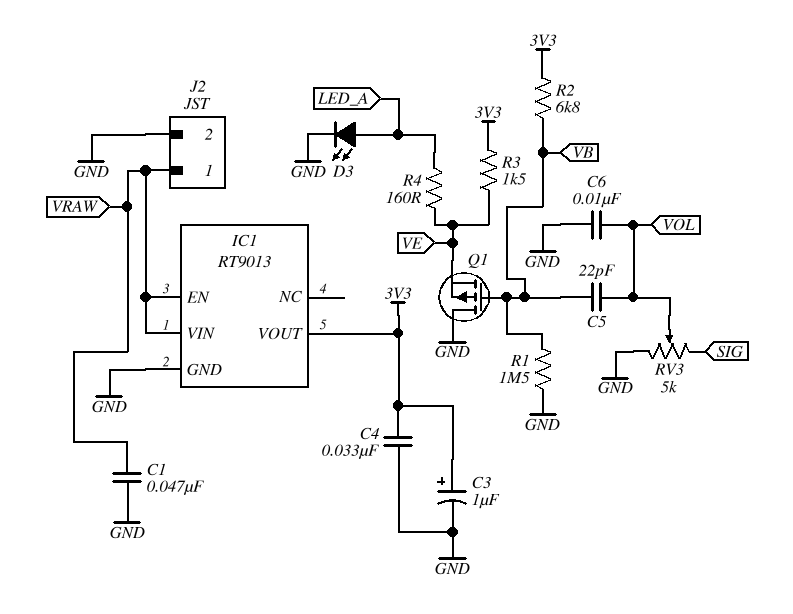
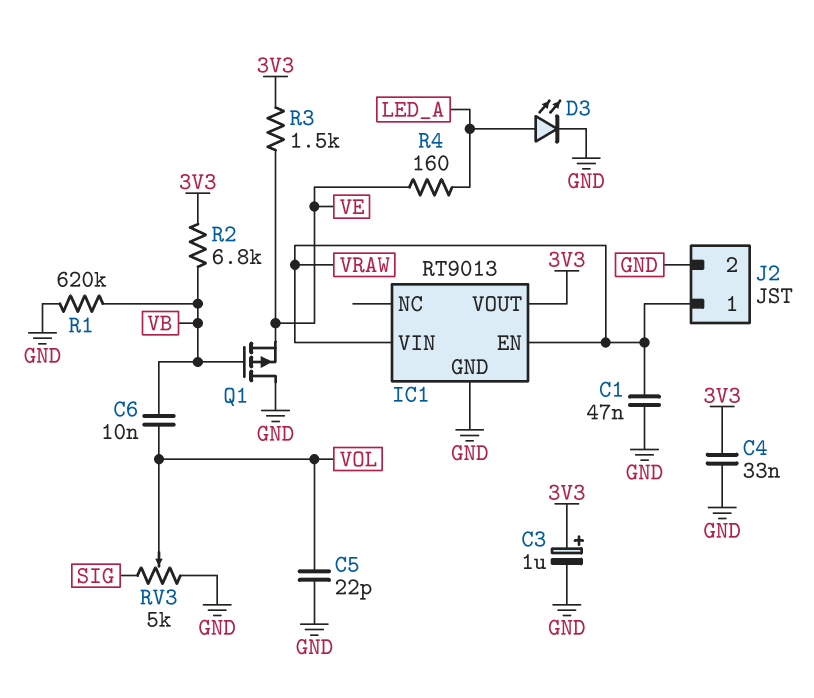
C5: 22pF (VB, VOL) -> 22pF (GND, VOL)
C6: 10nF (GND, VOL) -> 10nF (VB, VOL)
R1: 1.5M (GND, VB) -> 620k (GND, VB)

